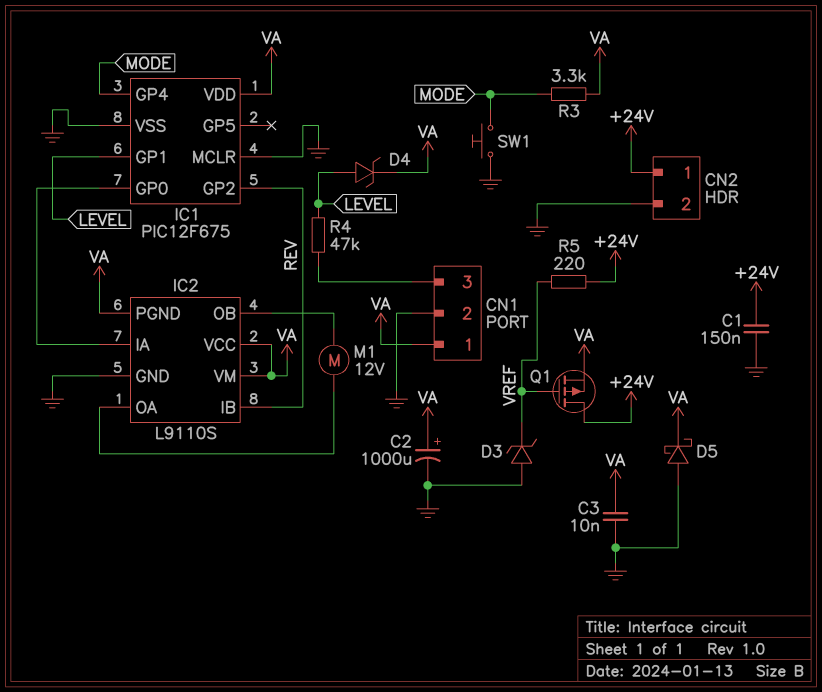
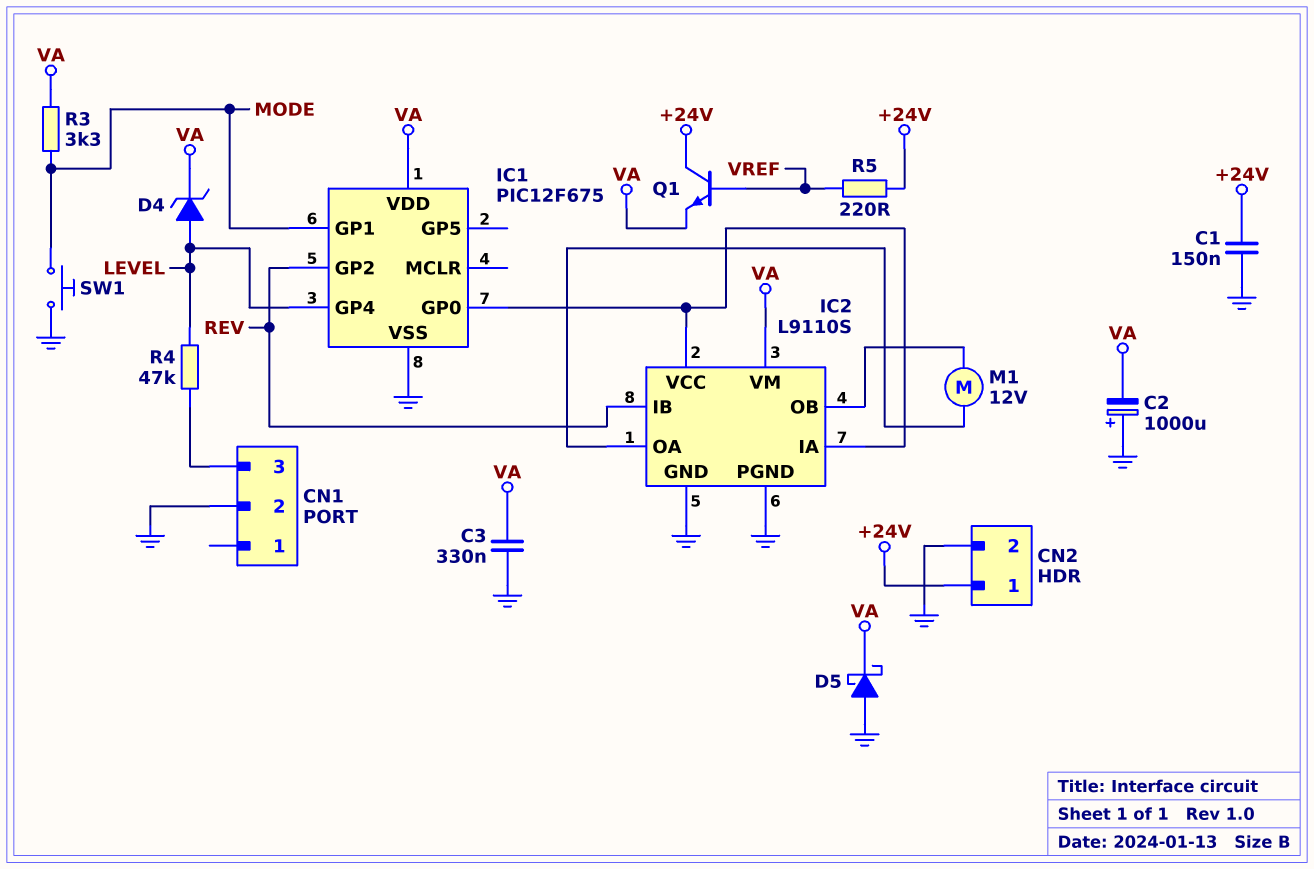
C2: 1000uF (plus VA, minus GND) -> 1000uF (plus GND, minus VA)
C3: 10nF (GND, VA) -> 330nF (GND, VA)
CN1 pin 1: VA -> none
D3: zener (A GND, K VREF) -> none
IC1 pin GP1: LEVEL -> MODE
IC1 pin GP4: MODE -> LEVEL
IC1 pin MCLR: GND -> none
IC2 pin PGND: VA -> GND
IC2 pin VCC: VA -> IC1/GP0
Q1: PMOS (G VREF, D +24V, S VA) -> NPN (B VREF, C +24V, E VA)

